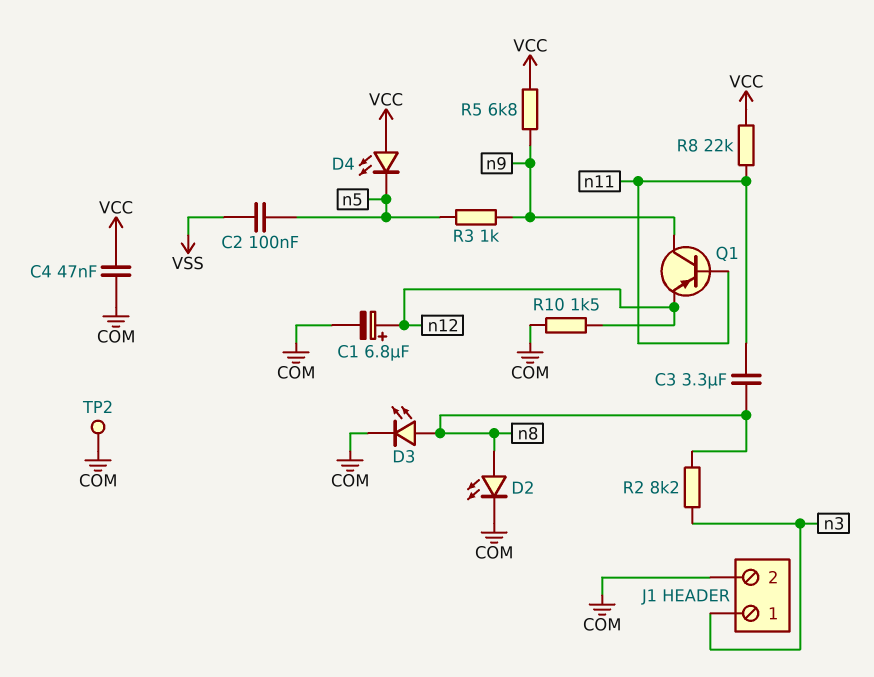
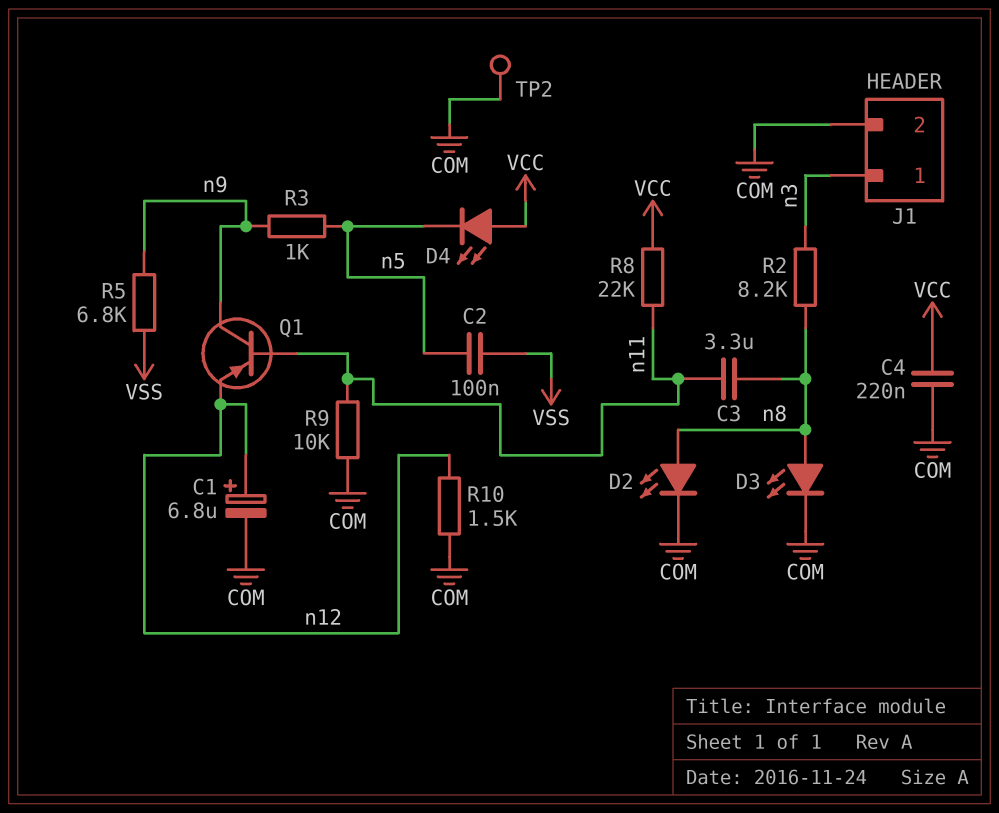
C4: 47nF (COM, VCC) -> 220nF (COM, VCC)
R5: 6.8k (VCC, n9) -> 6.8k (VSS, n9)
R9: none -> 10k (COM, n11)

